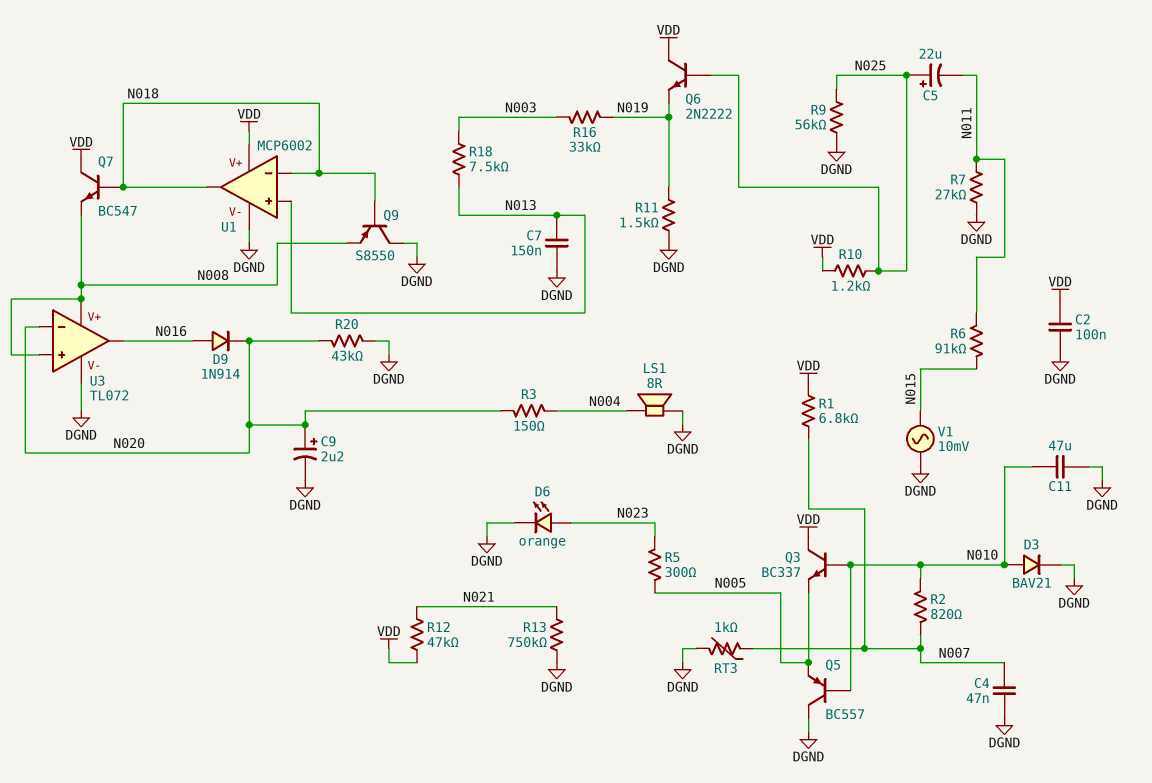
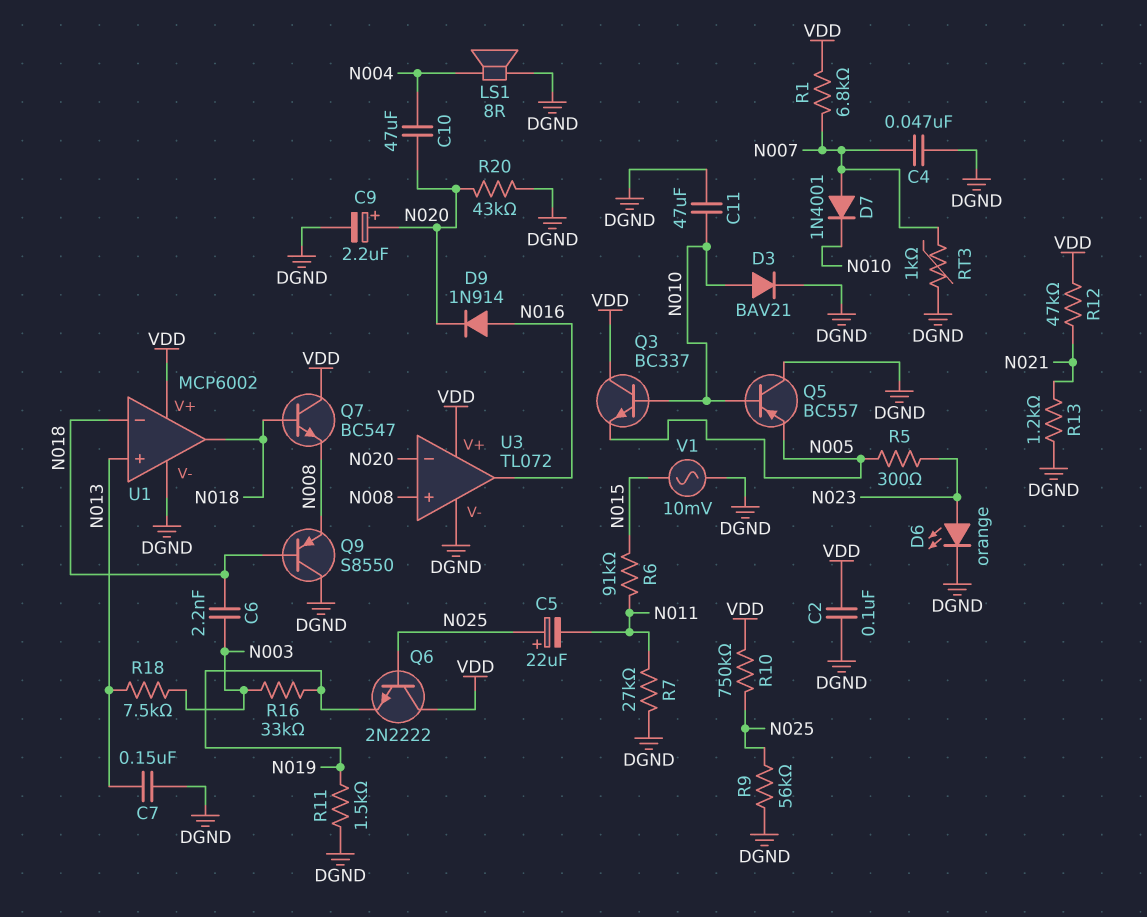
C6: none -> 2.2nF (N003, N018)
C10: none -> 47uF (N004, N020)
D7: none -> diode 1N4001 (A N007, K N010)
R2: 820 (N007, N010) -> none
R3: 150 (N004, N020) -> none
R10: 1.2k (N025, VDD) -> 750k (N025, VDD)
R13: 750k (DGND, N021) -> 1.2k (DGND, N021)
U3 pin V+: N008 -> VDD

